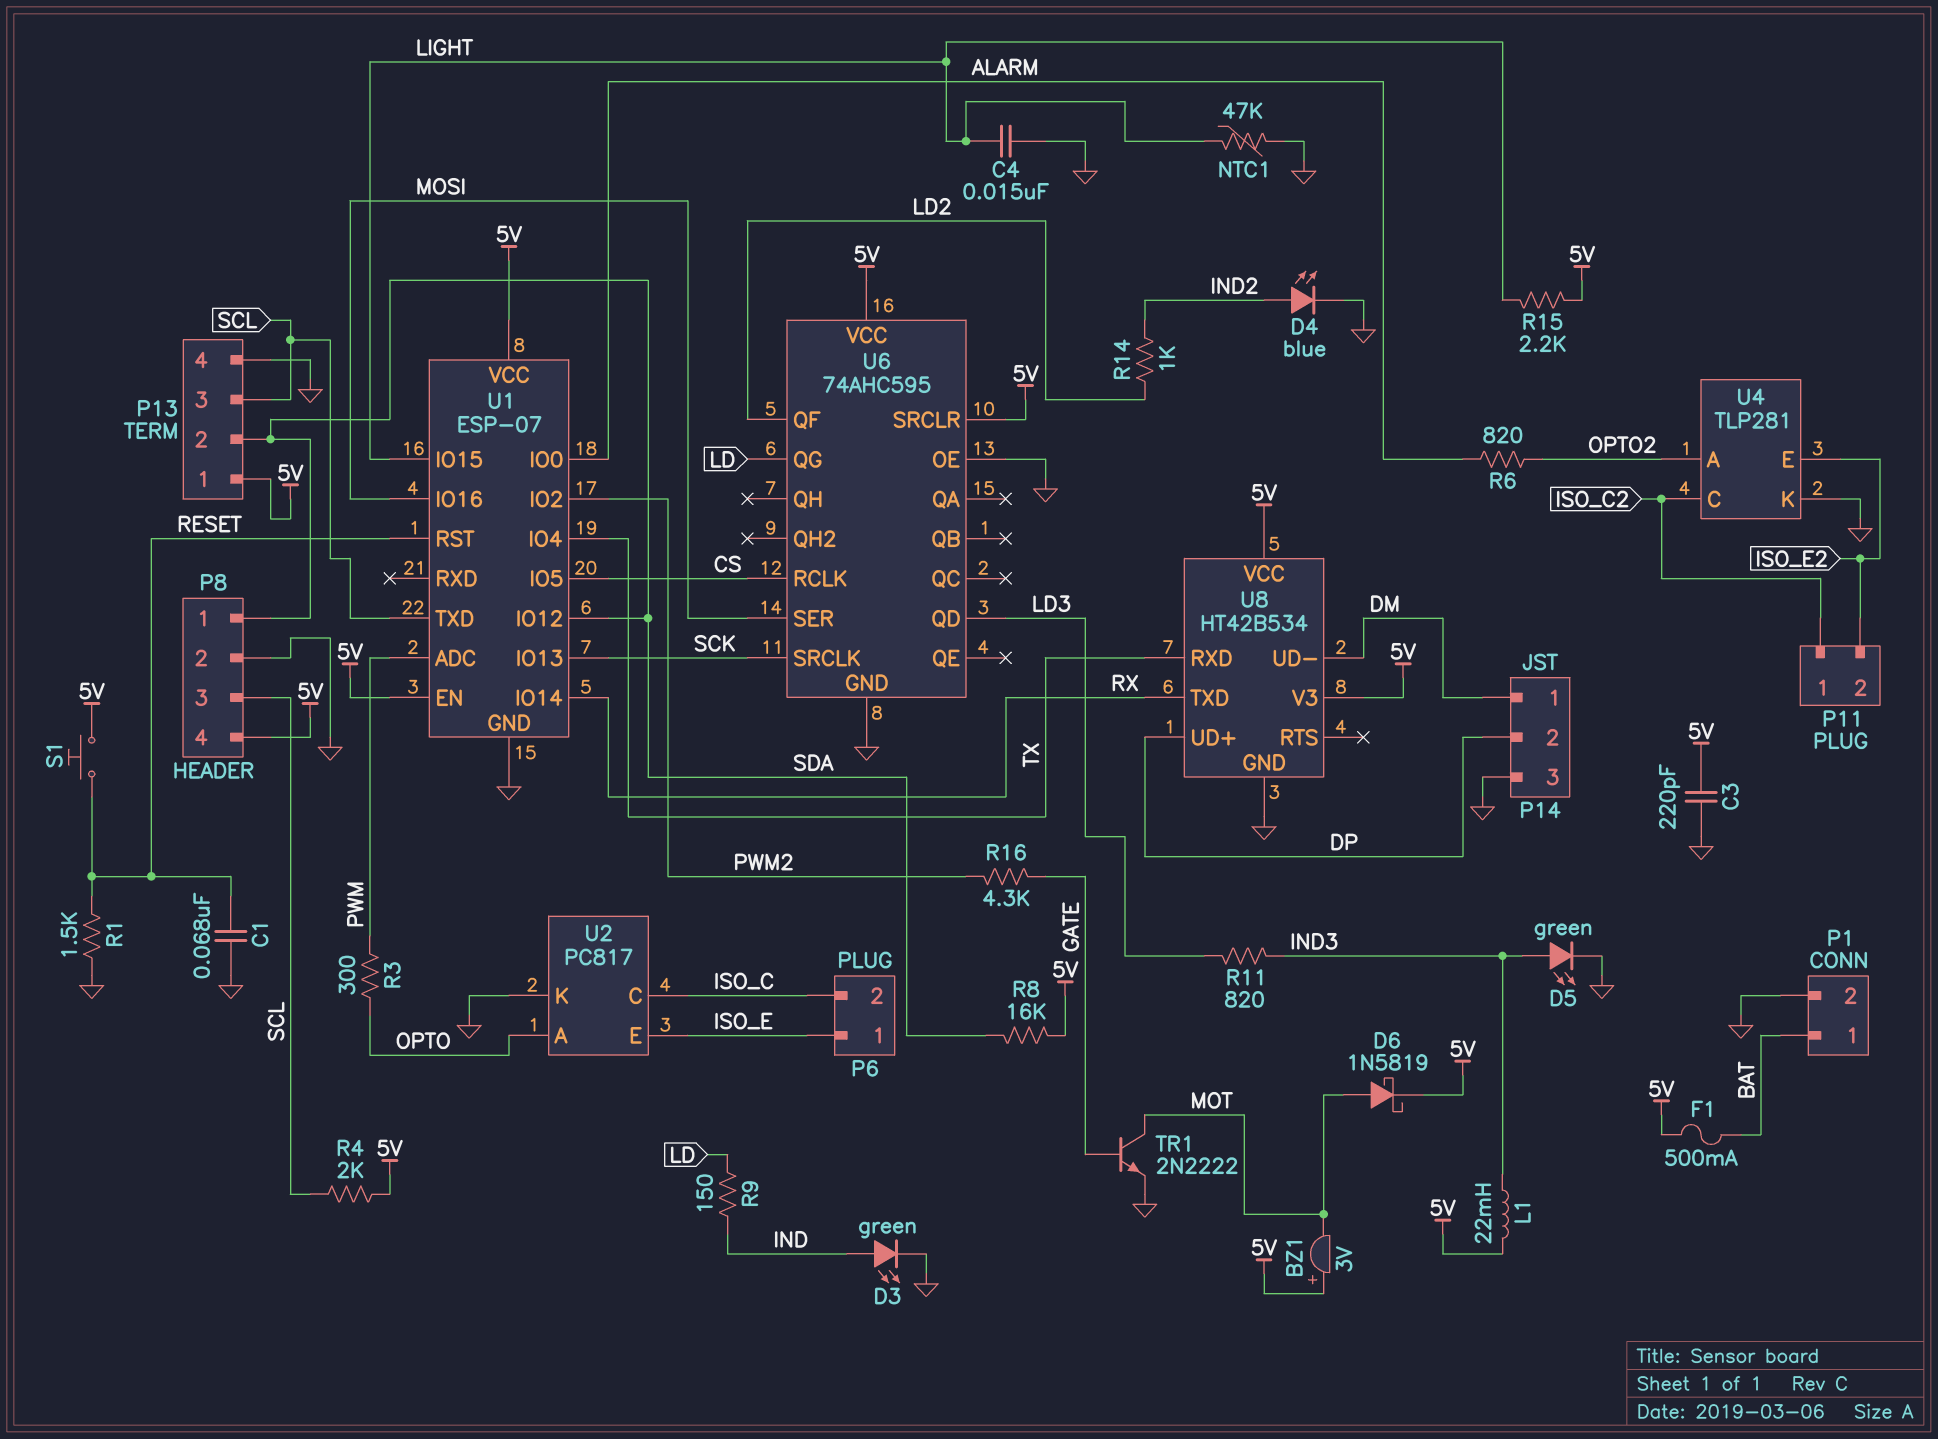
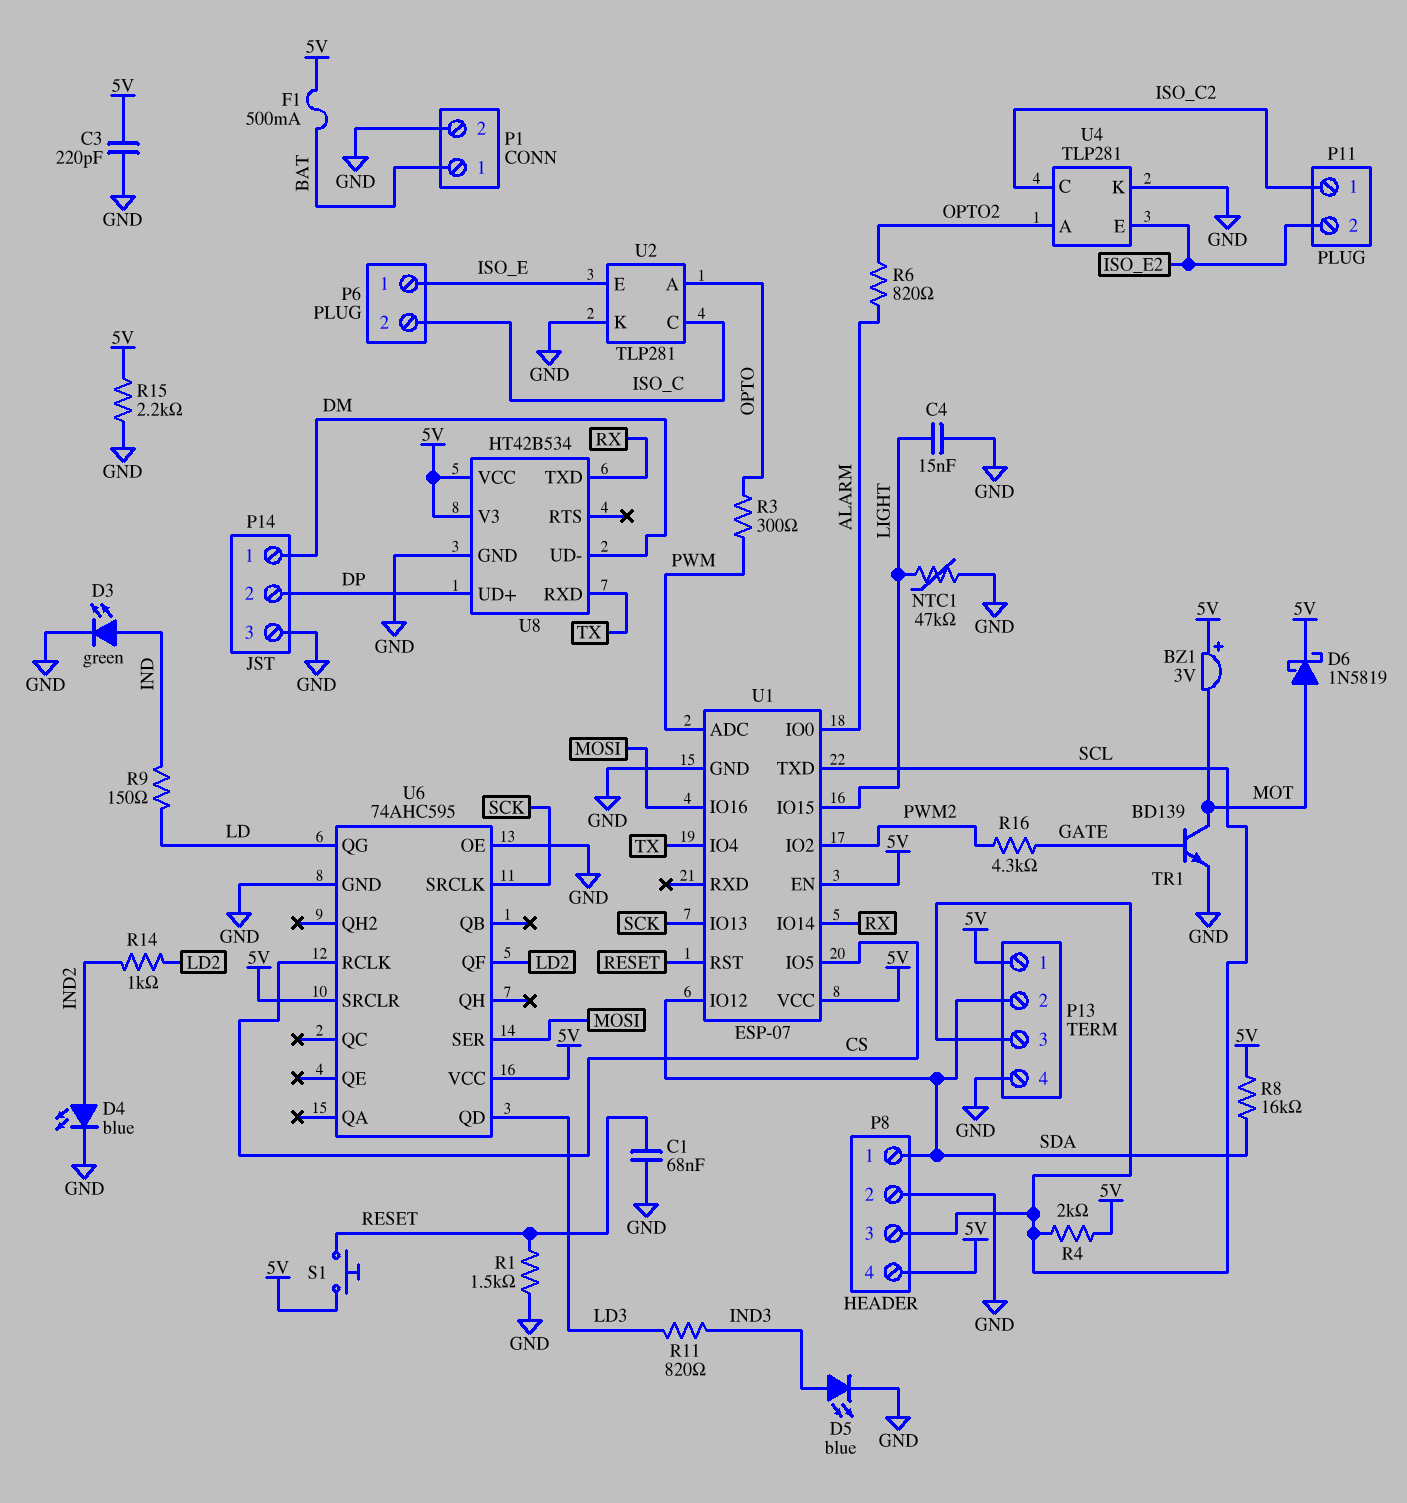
D5: LED green (A IND3, K GND) -> LED blue (A IND3, K GND)
L1: 22mH (5V, IND3) -> none
R15: 2.2k (5V, LIGHT) -> 2.2k (5V, GND)
TR1: NPN 2N2222 (B GATE, C MOT, E GND) -> NPN BD139 (B GATE, C MOT, E GND)
U2: PC817 -> TLP281

